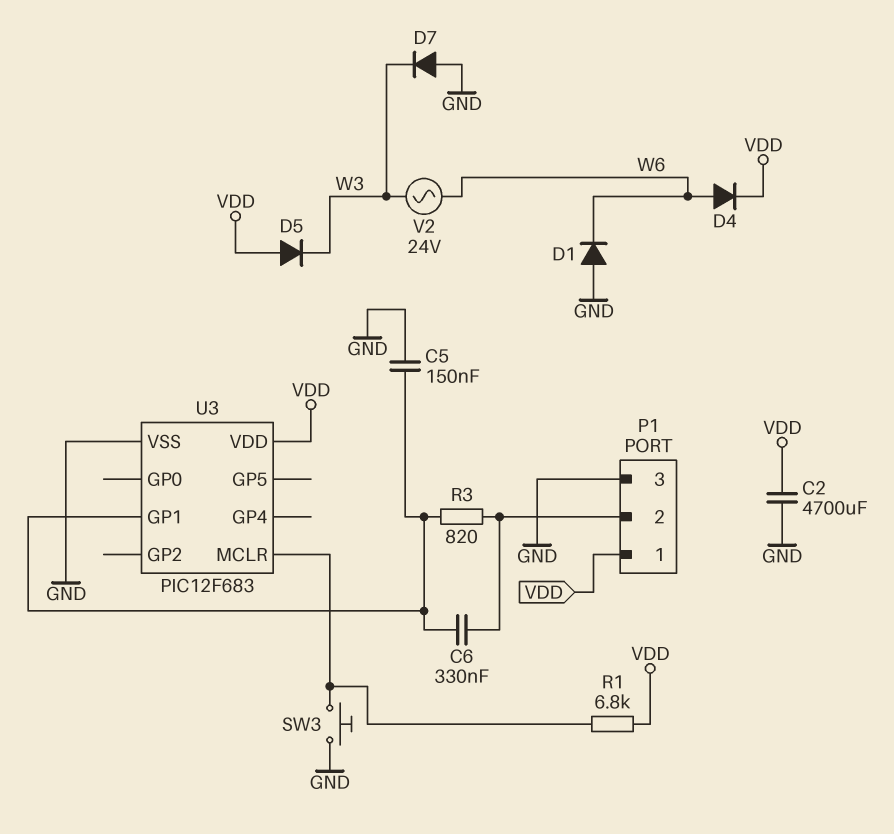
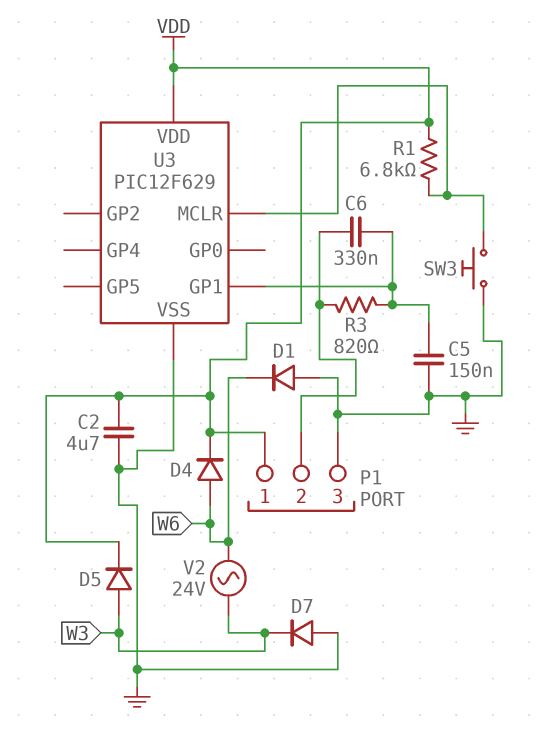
C2: 4700uF (GND, VDD) -> 4.7uF (GND, VDD)
D5: diode (A VDD, K W3) -> diode (A W3, K VDD)
U3: PIC12F683 -> PIC12F629

